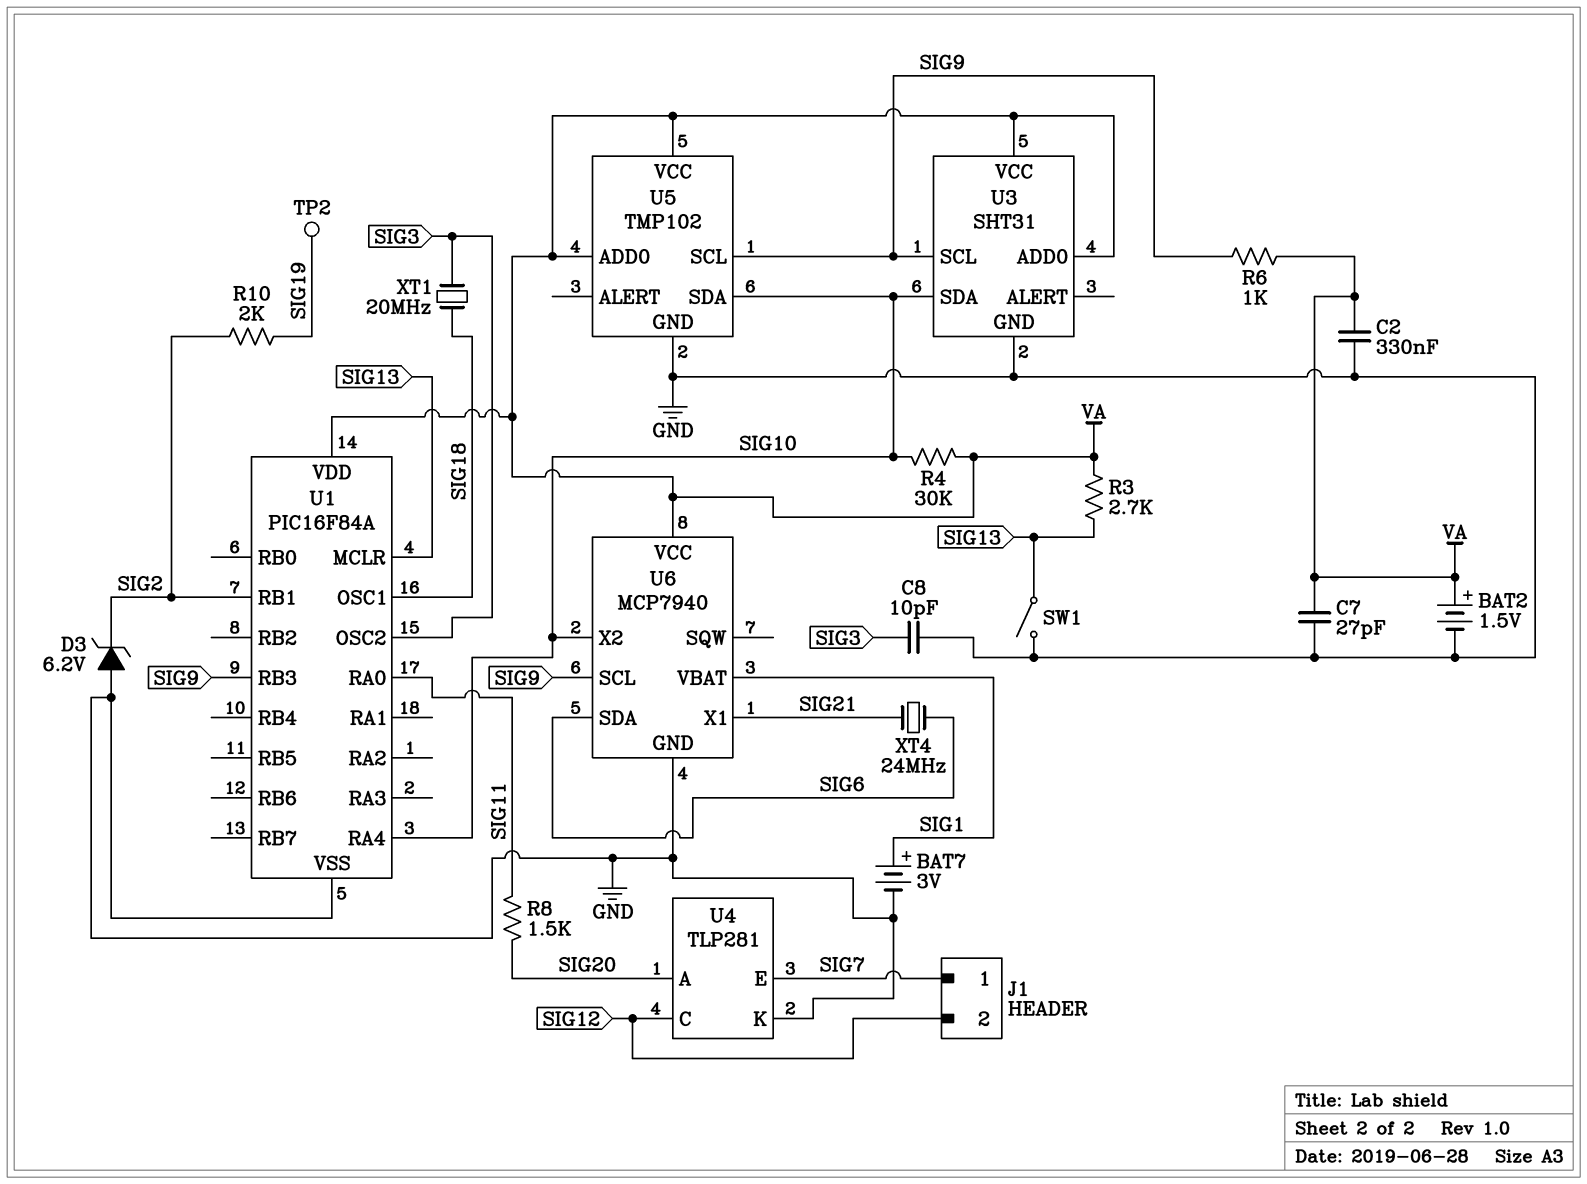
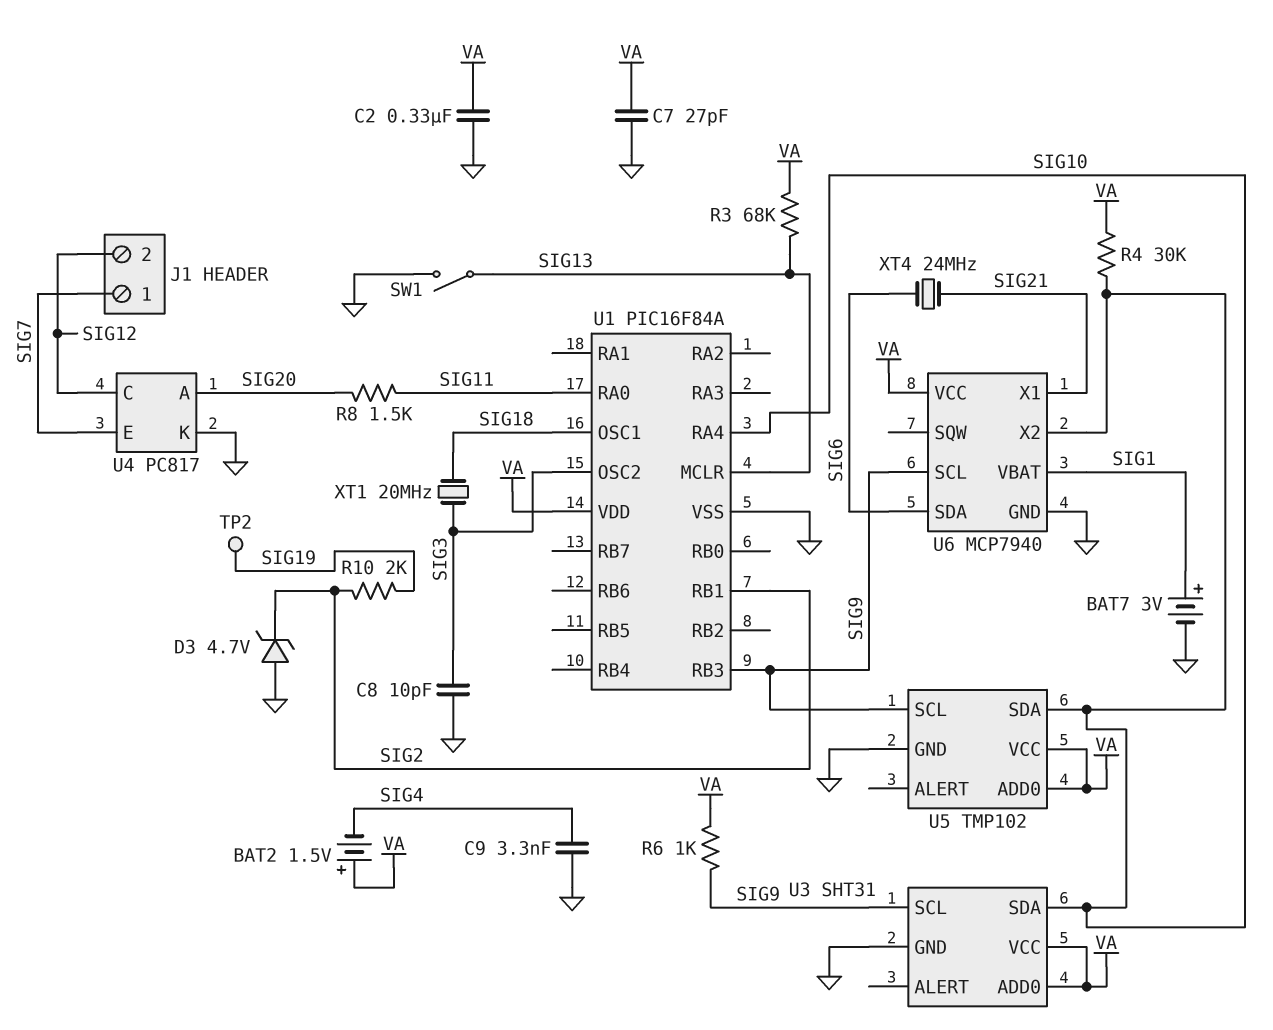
BAT2: 1.5V (plus VA, minus GND) -> 1.5V (plus VA, minus SIG4)
C9: none -> 3.3nF (GND, SIG4)
D3: zener 6.2V (A GND, K SIG2) -> zener 4.7V (A GND, K SIG2)
R3: 2.7k (SIG13, VA) -> 68k (SIG13, VA)
U4: TLP281 -> PC817

